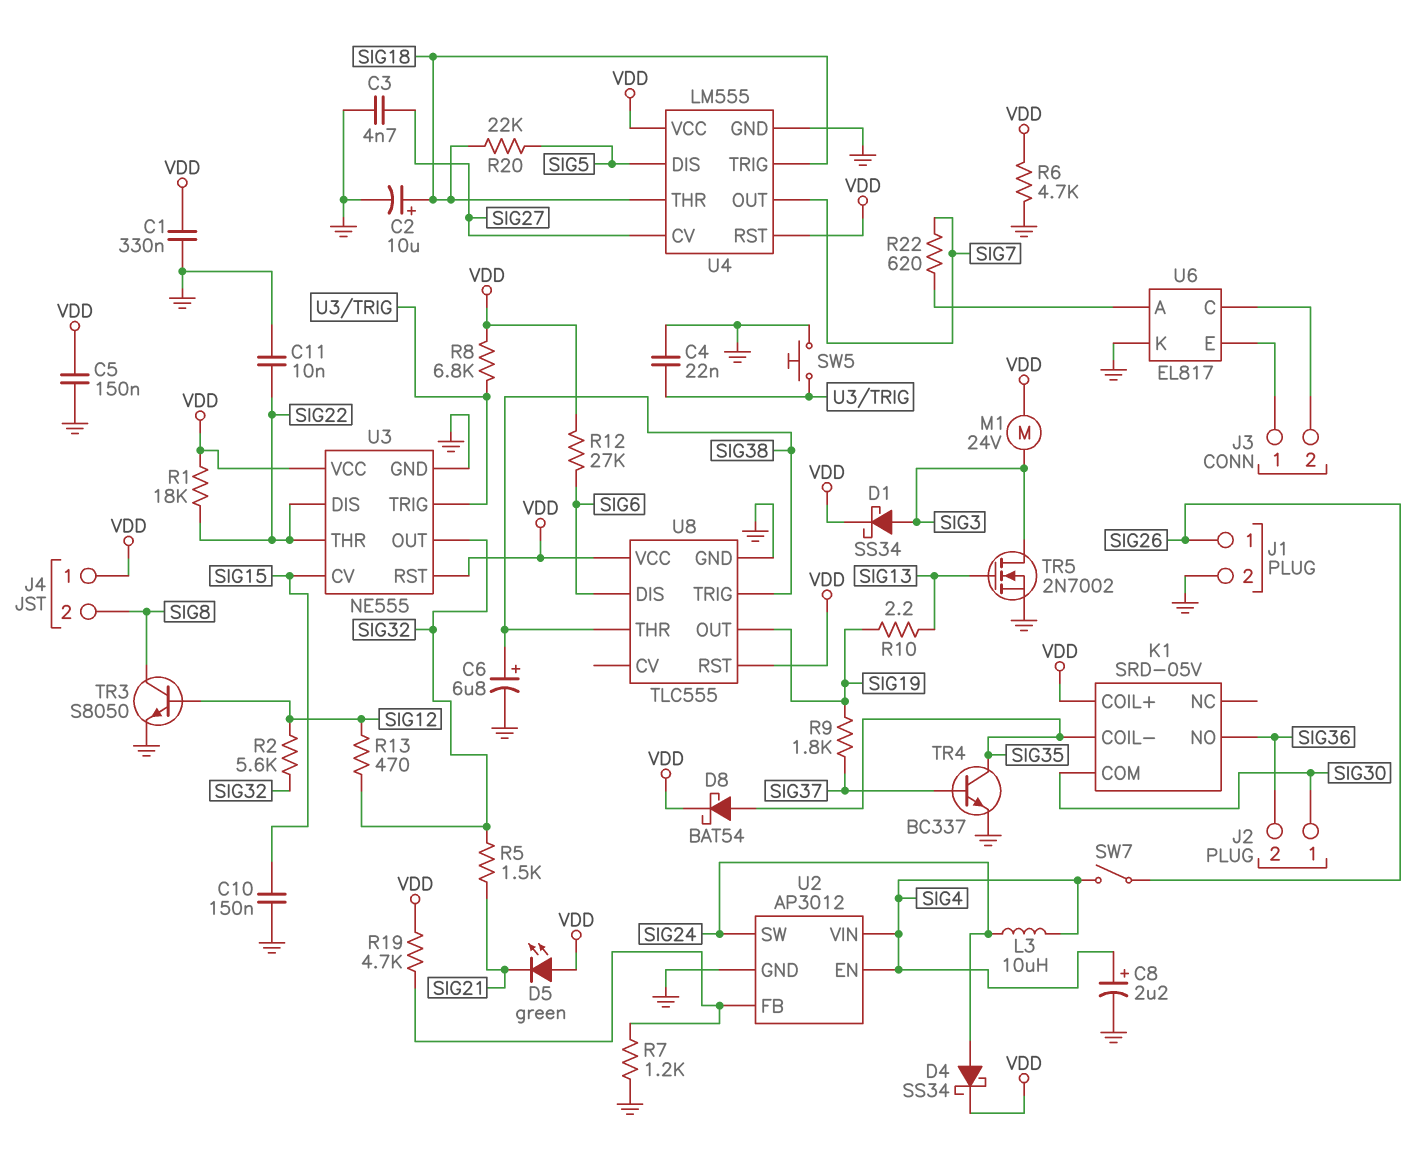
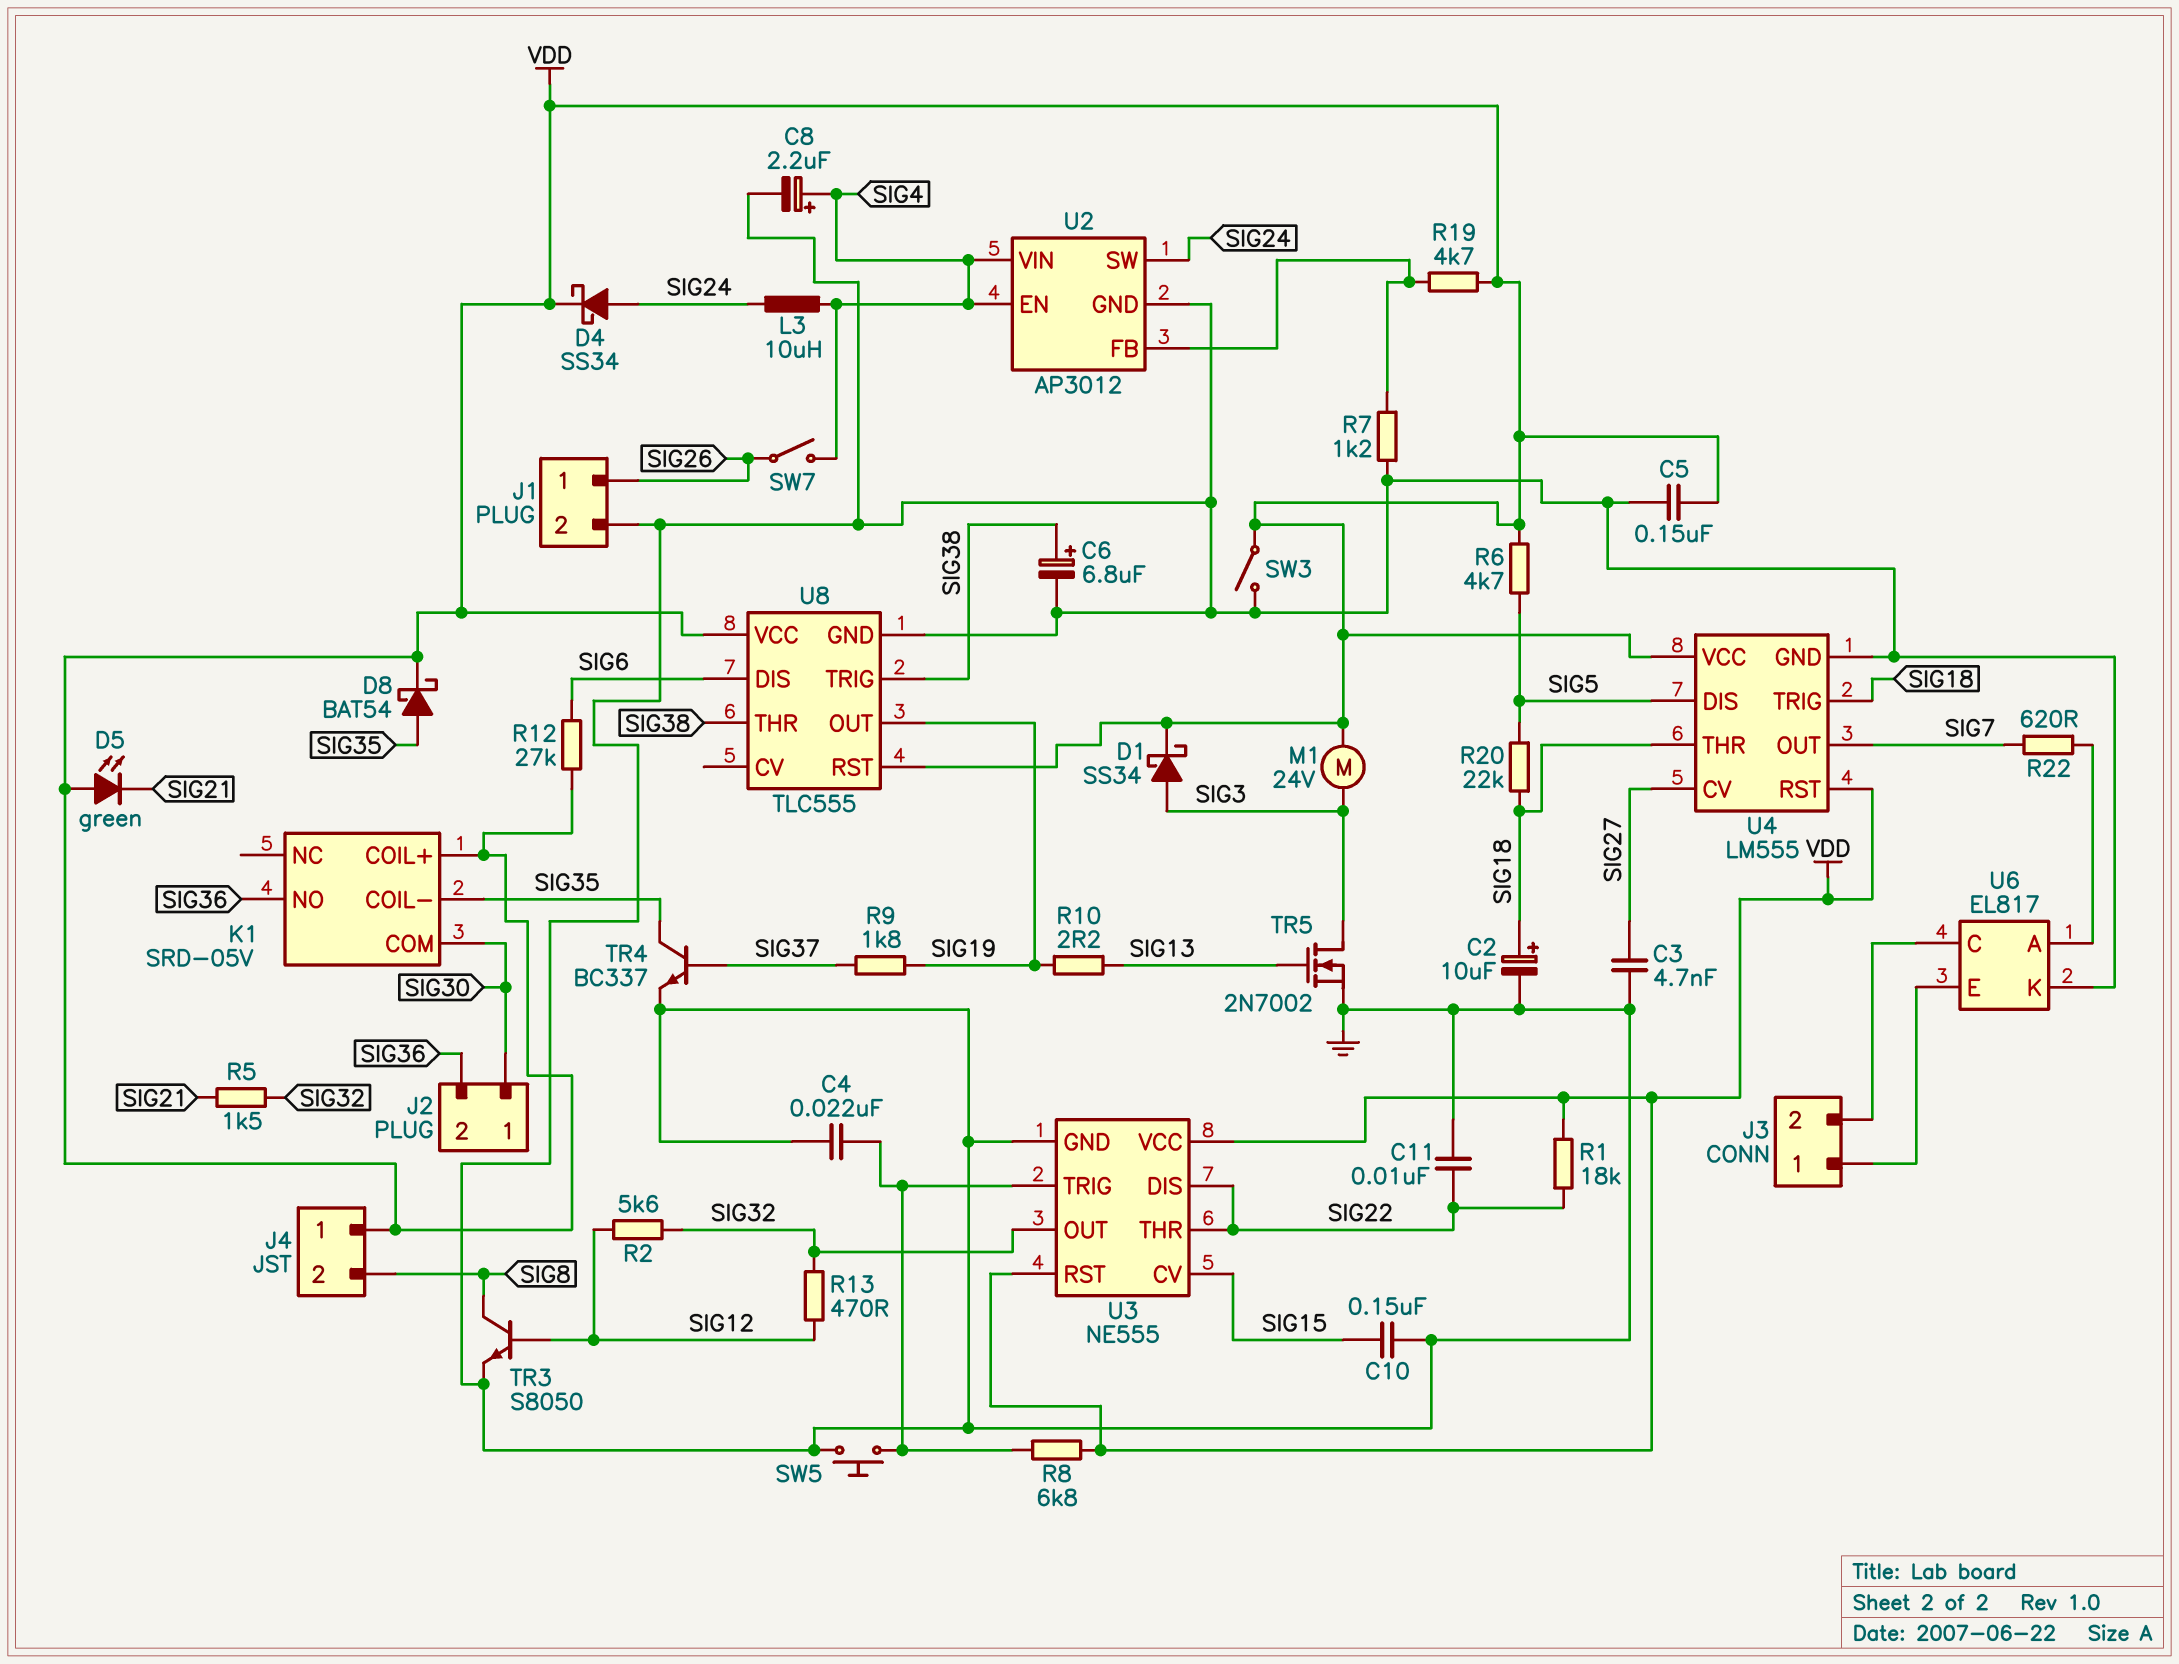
C1: 330nF (GND, VDD) -> none
R6: 4.7k (GND, VDD) -> 4.7k (SIG5, VDD)
SW3: none -> switch (GND, VDD)

